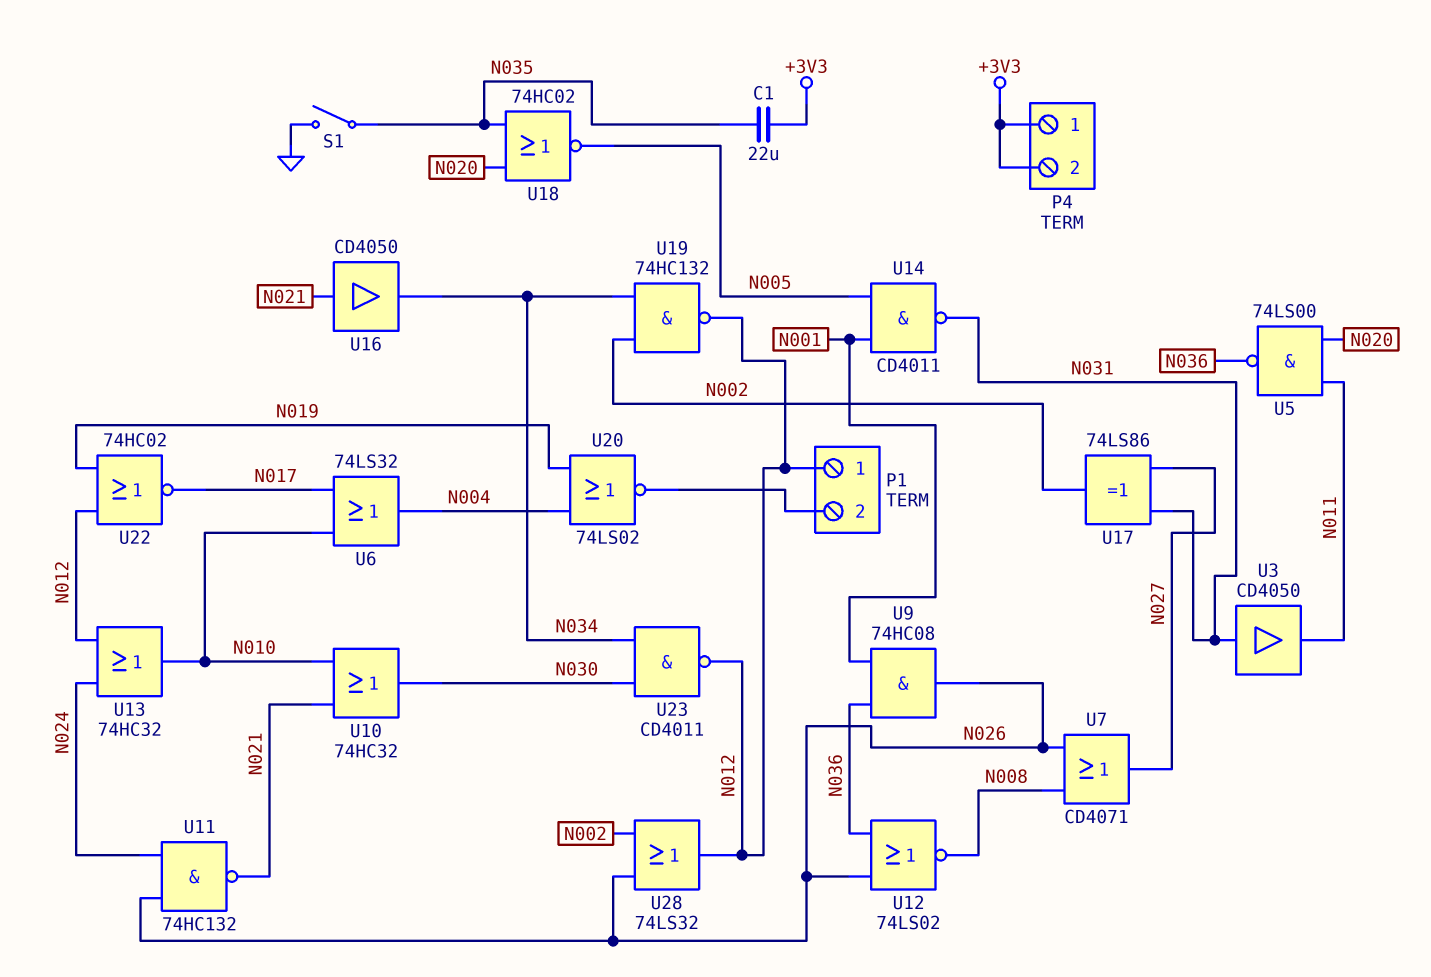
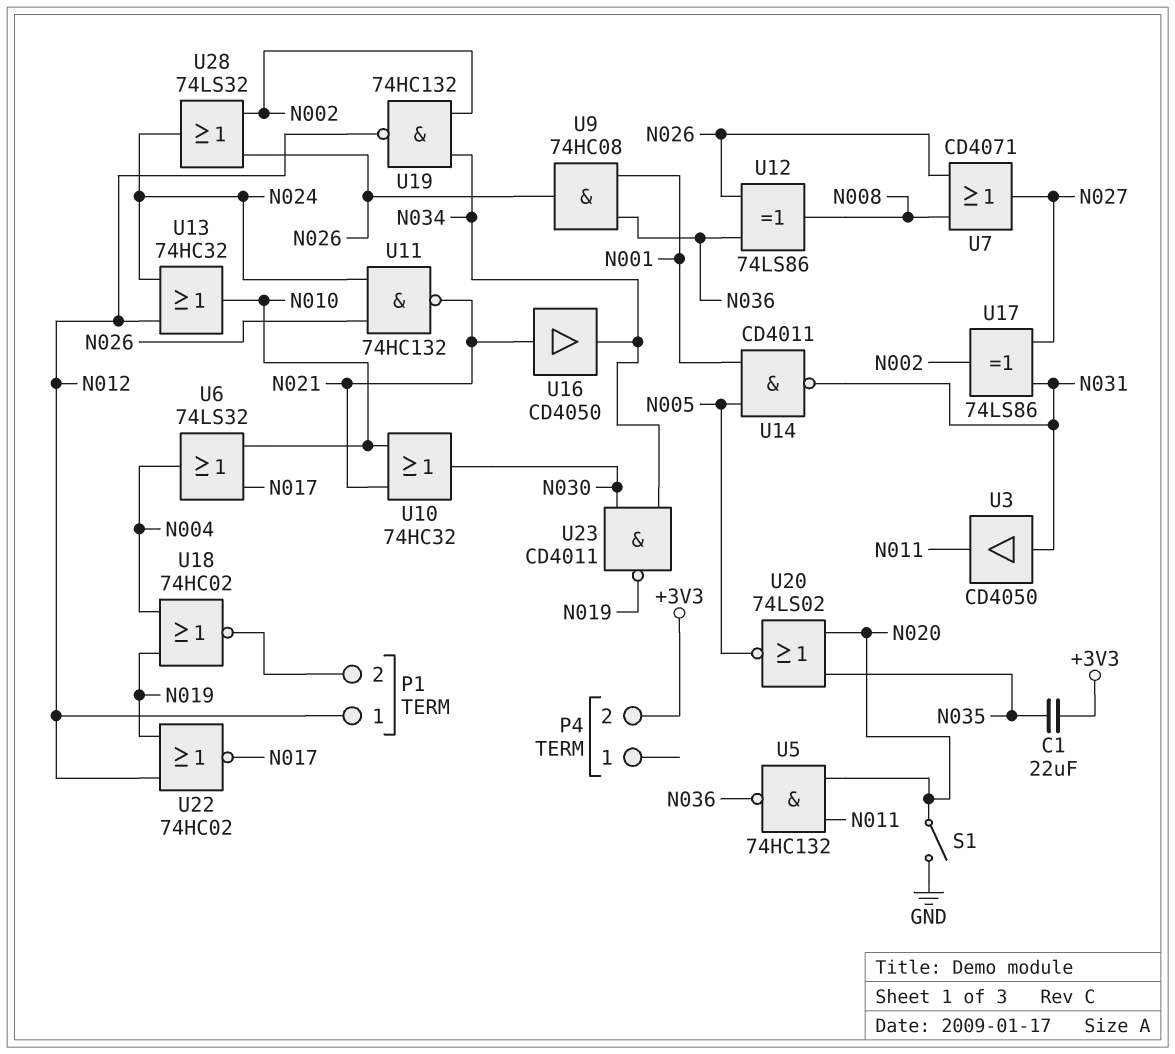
P4 pin 1: +3V3 -> none
S1: switch (GND, N035) -> switch (GND, N020)
U5: NAND 74LS00 (in N011, in N020, out N036) -> NAND 74HC132 (in N011, in N020, out N036)
U12: NOR 74LS02 (in N026, in N036, out N008) -> XOR 74LS86 (in N026, in N036, out N008)
U18: NOR 74HC02 (in N020, in N035, out N005) -> NOR 74HC02 (in N004, in N019, out P1/2)
U20: NOR 74LS02 (in N004, in N019, out P1/2) -> NOR 74LS02 (in N020, in N035, out N005)
U23: NAND CD4011 (in N030, in N034, out N012) -> NAND CD4011 (in N030, in N034, out N019)
U28: OR 74LS32 (in N002, in N026, out N012) -> OR 74LS32 (in N002, in N026, out N024)

